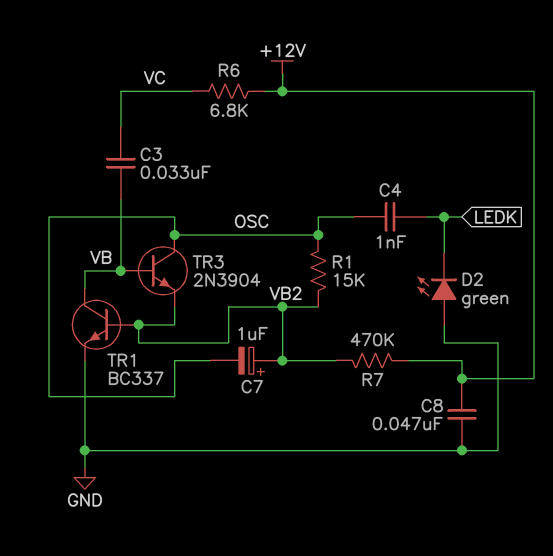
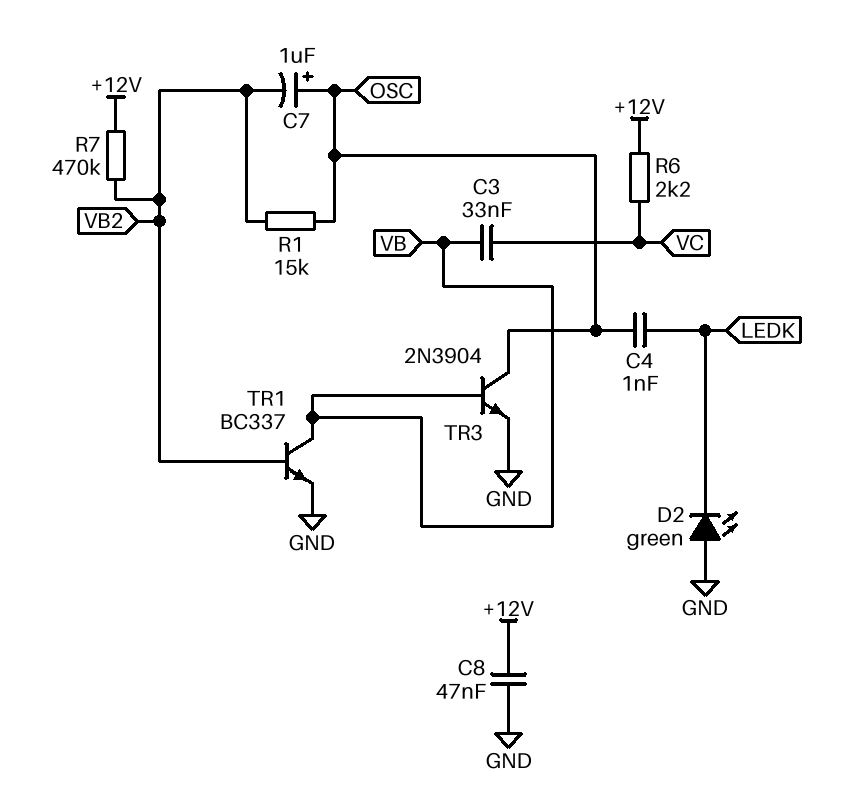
C7: 1uF (plus VB2, minus OSC) -> 1uF (plus OSC, minus VB2)
R6: 6.8k (+12V, VC) -> 2.2k (+12V, VC)
TR3: NPN 2N3904 (B VB, C OSC, E VB2) -> NPN 2N3904 (B VB, C OSC, E GND)

